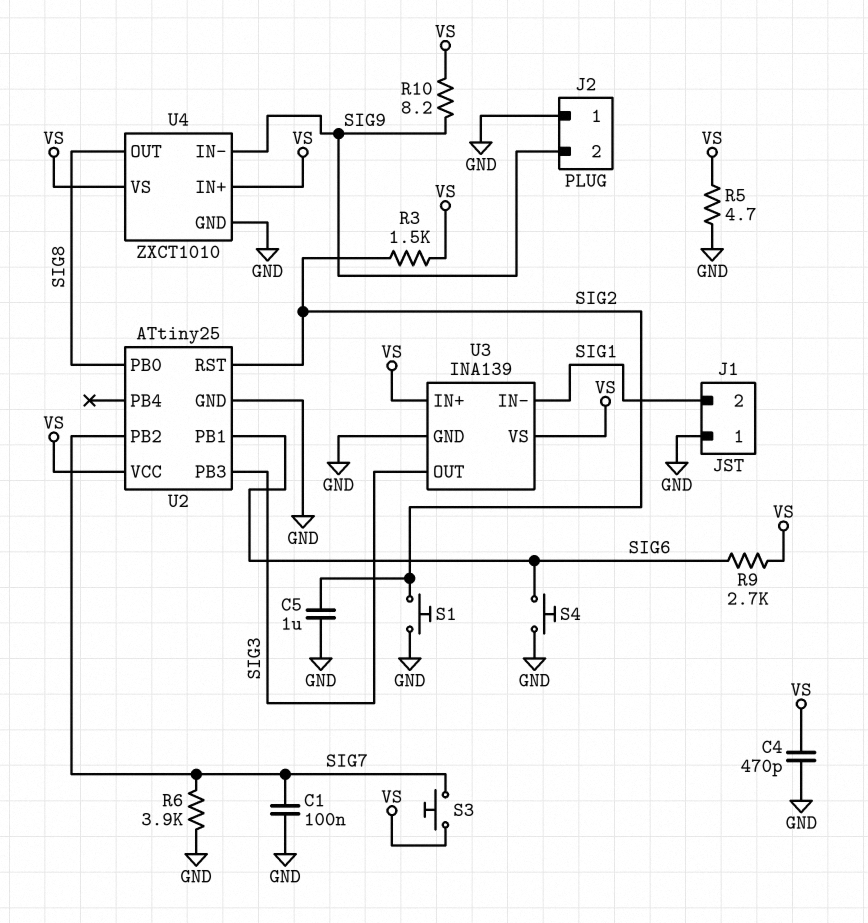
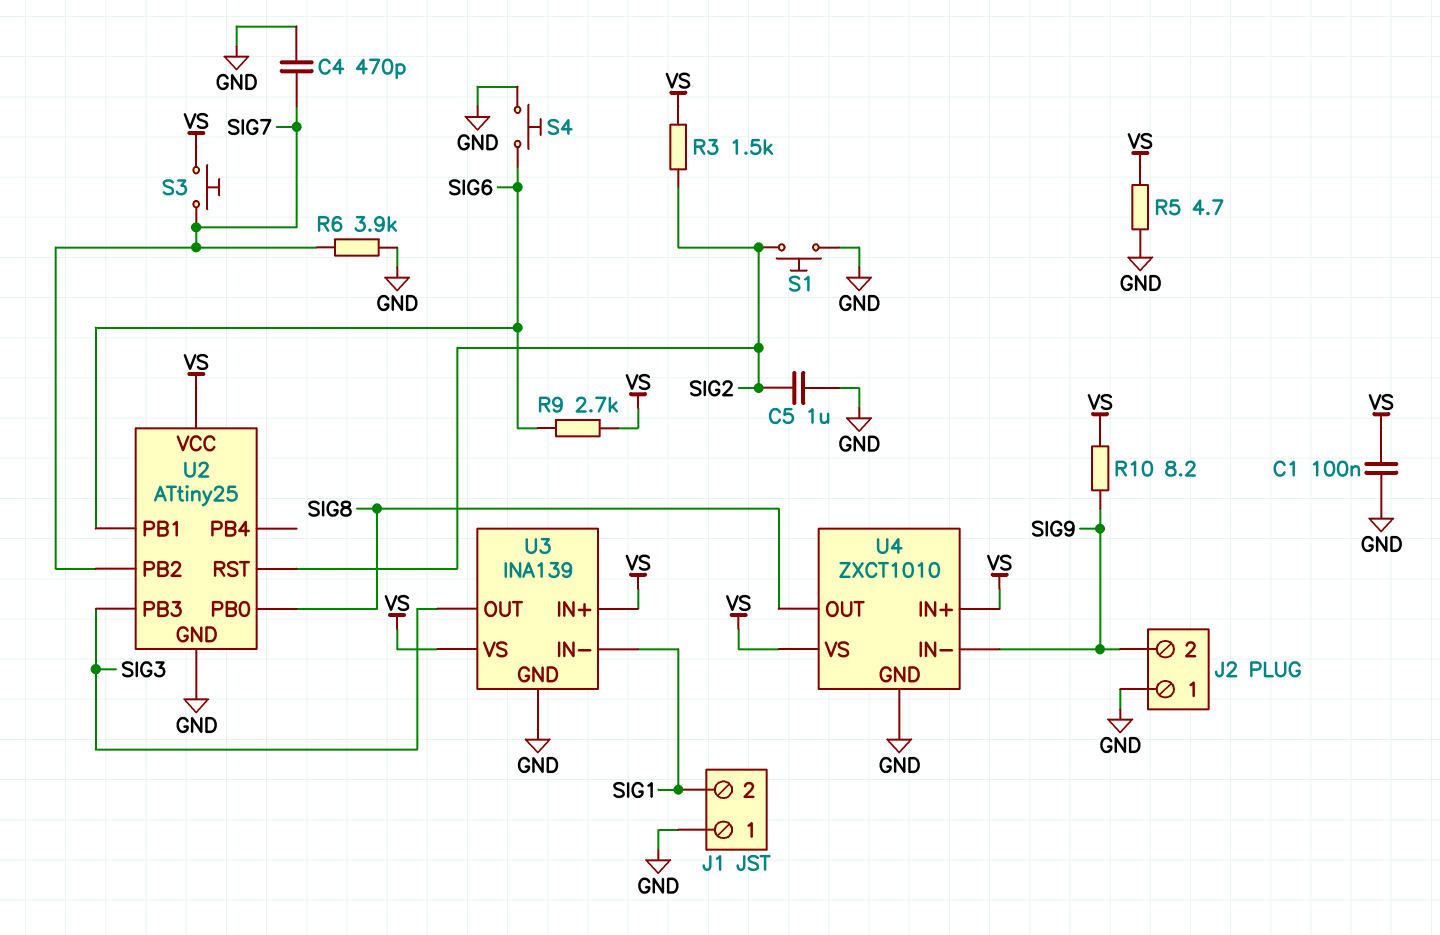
C1: 100nF (GND, SIG7) -> 100nF (GND, VS)
C4: 470pF (GND, VS) -> 470pF (GND, SIG7)

